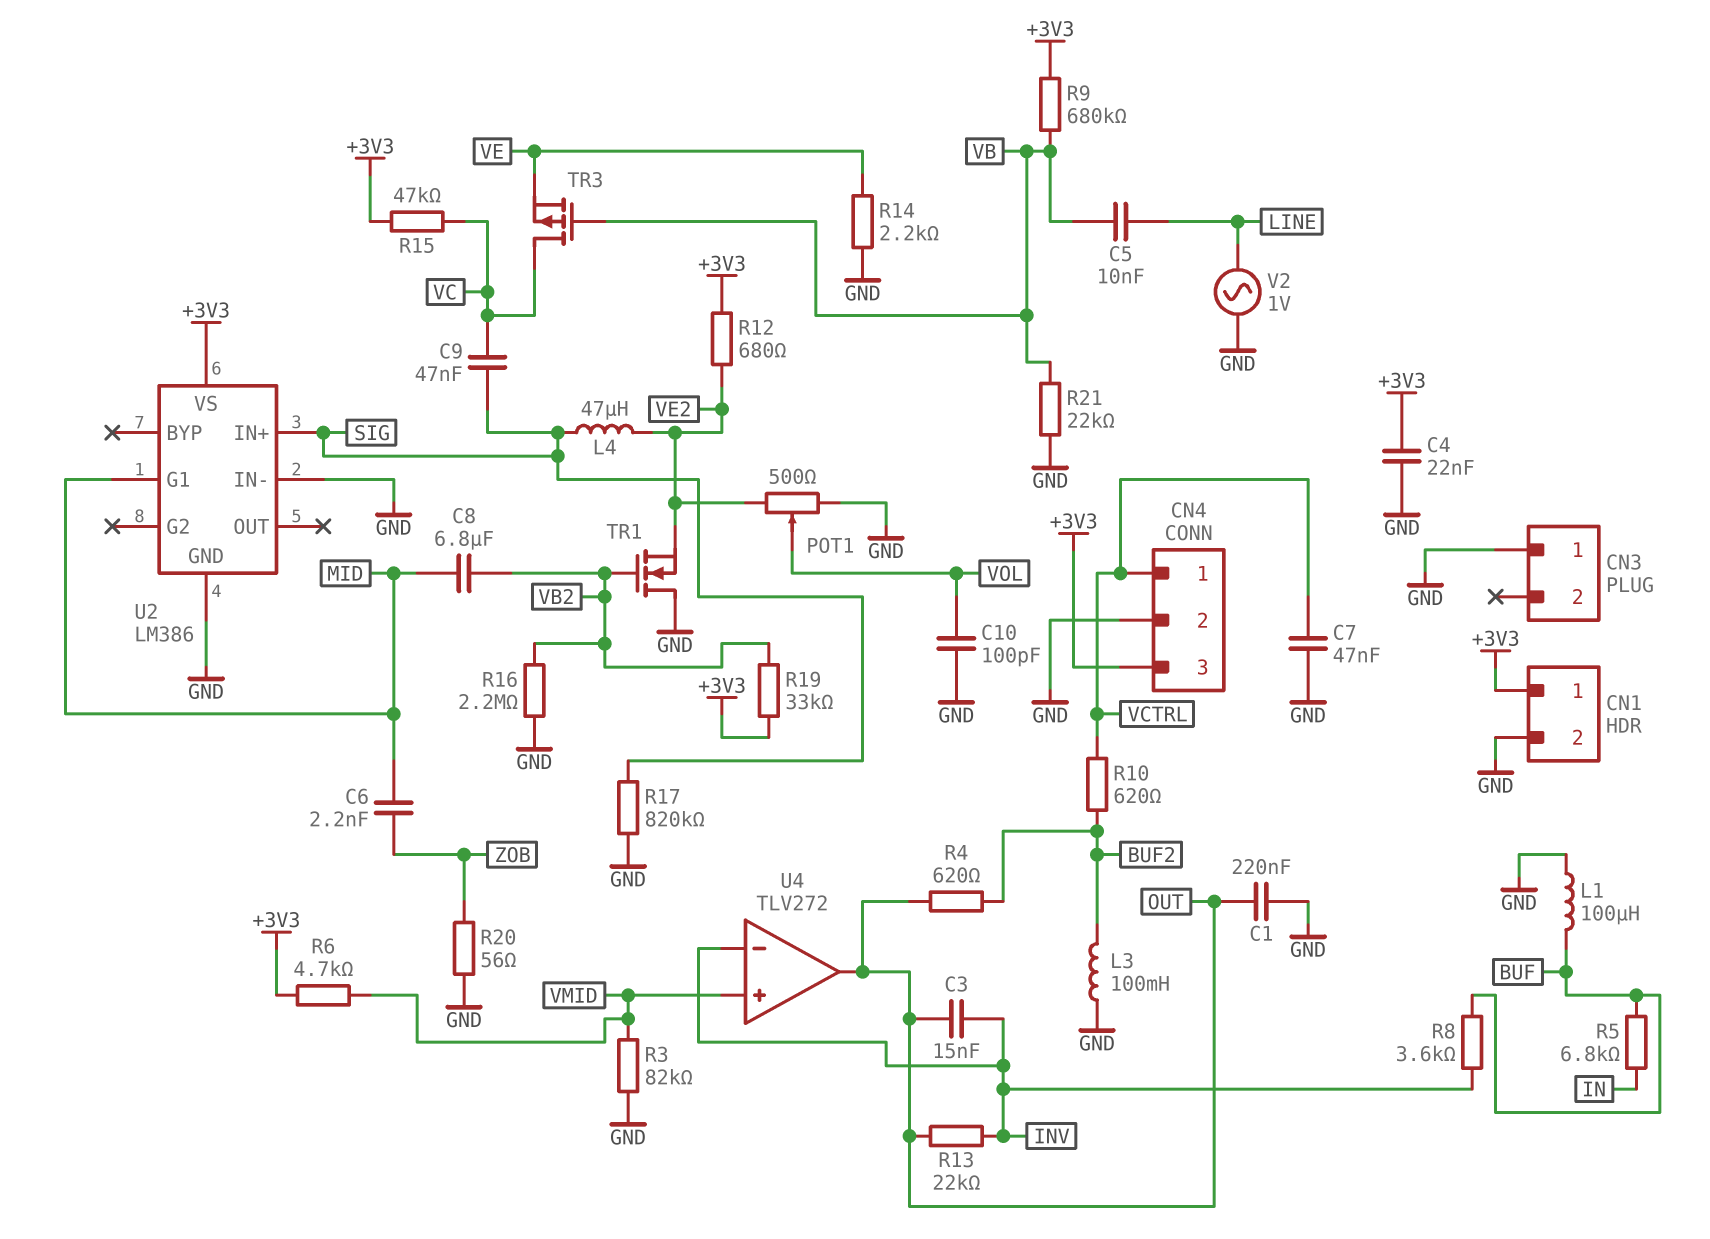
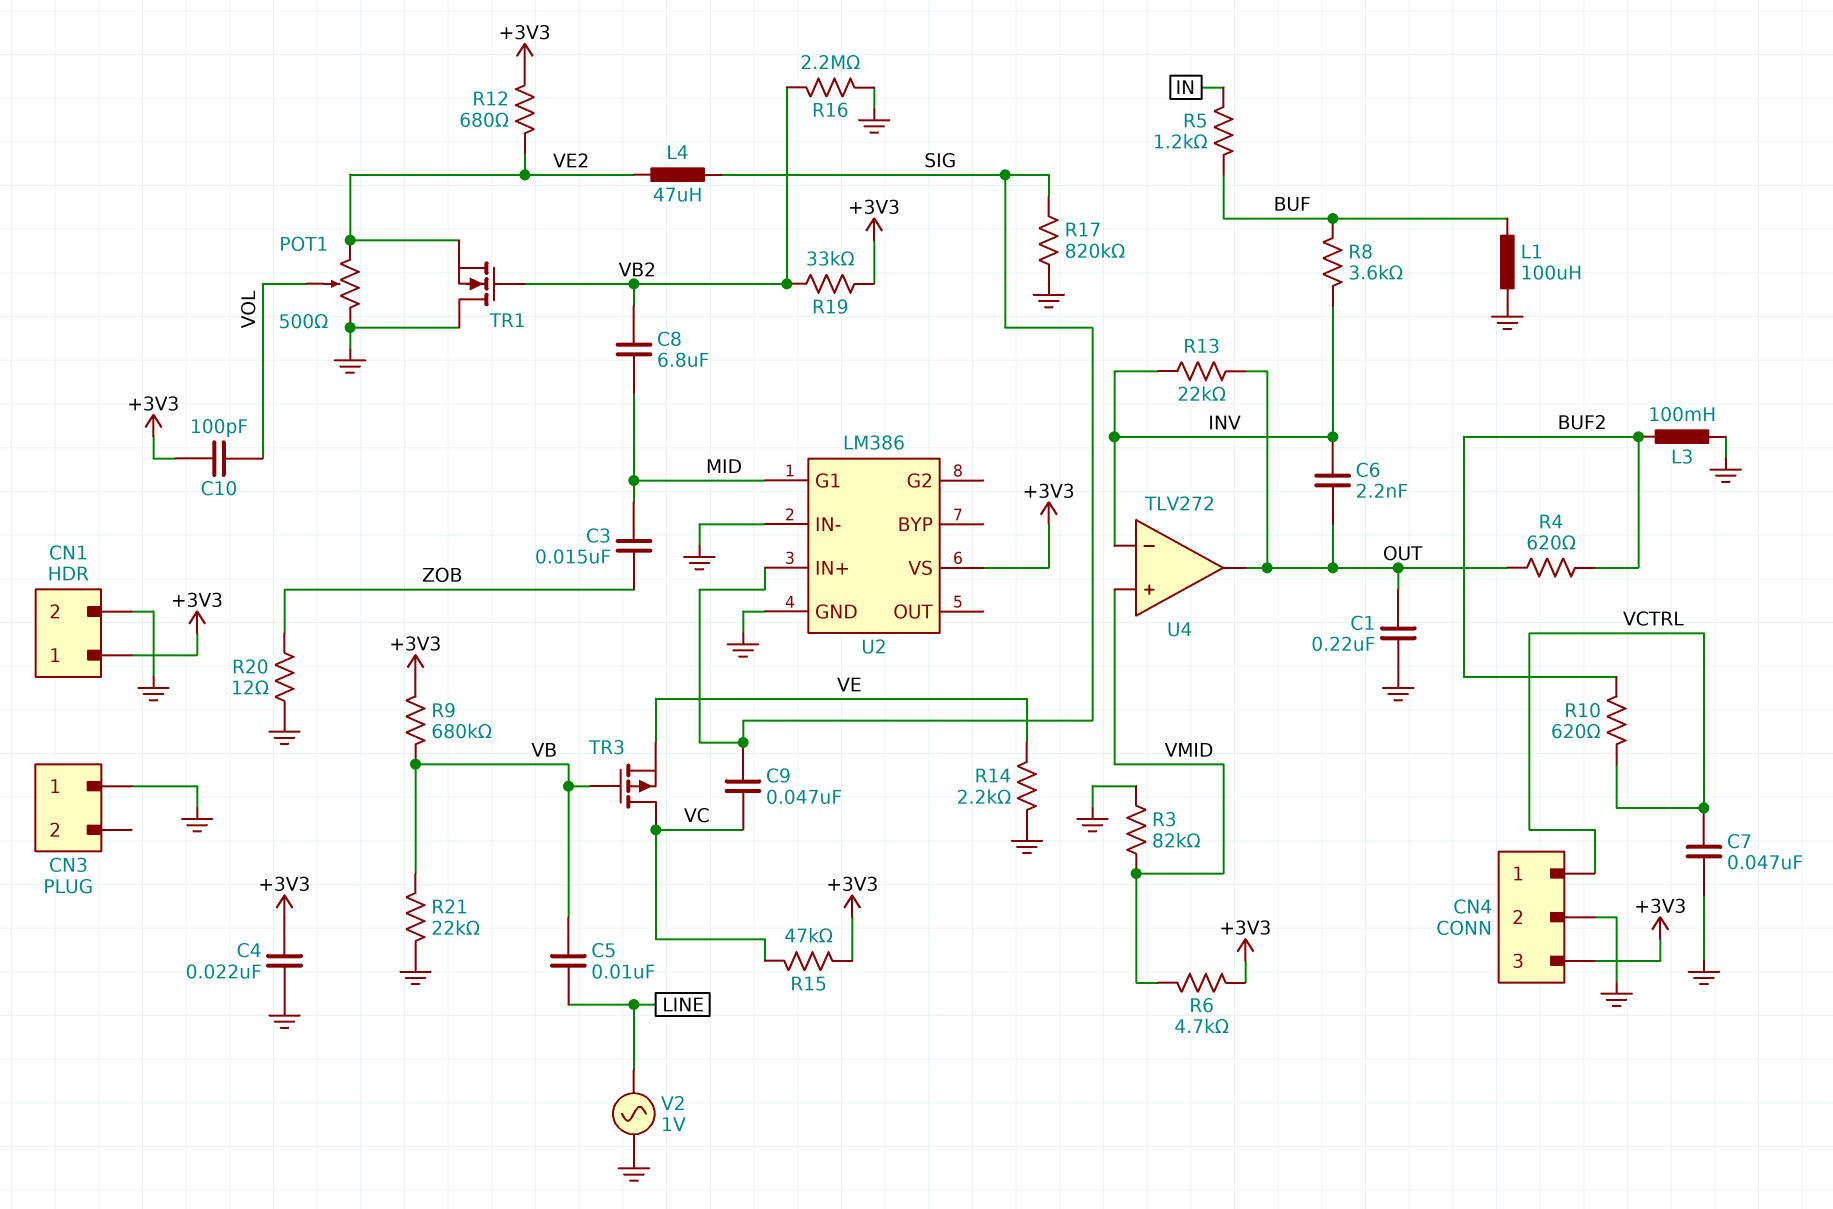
C3: 15nF (INV, OUT) -> 15nF (MID, ZOB)
C6: 2.2nF (MID, ZOB) -> 2.2nF (INV, OUT)
C10: 100pF (GND, VOL) -> 100pF (+3V3, VOL)
R5: 6.8k (BUF, IN) -> 1.2k (BUF, IN)
R20: 56 (GND, ZOB) -> 12 (GND, ZOB)

